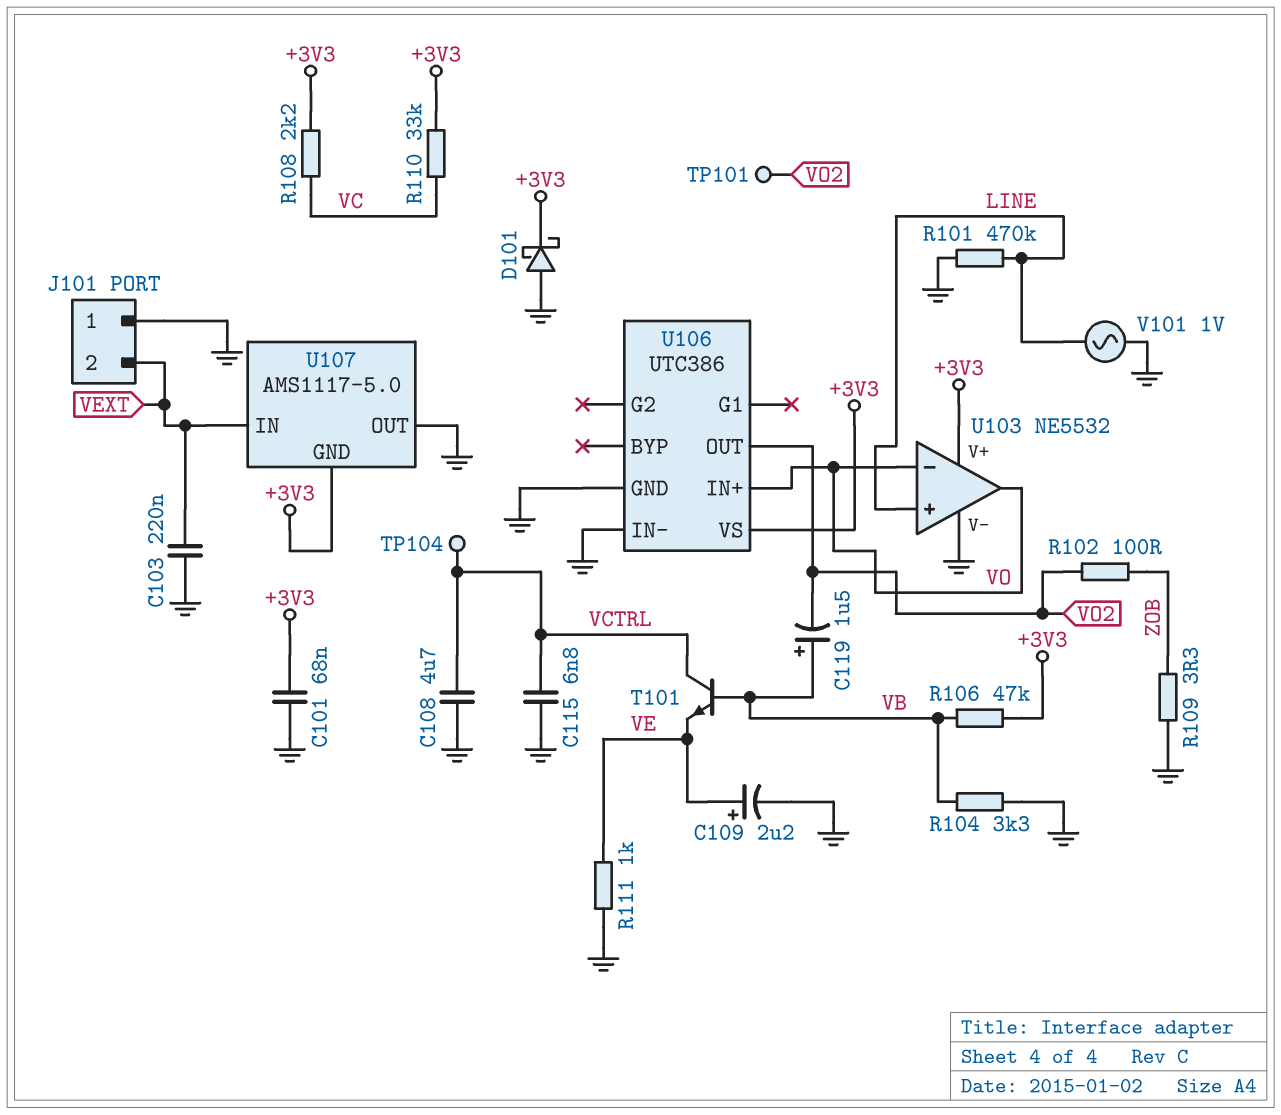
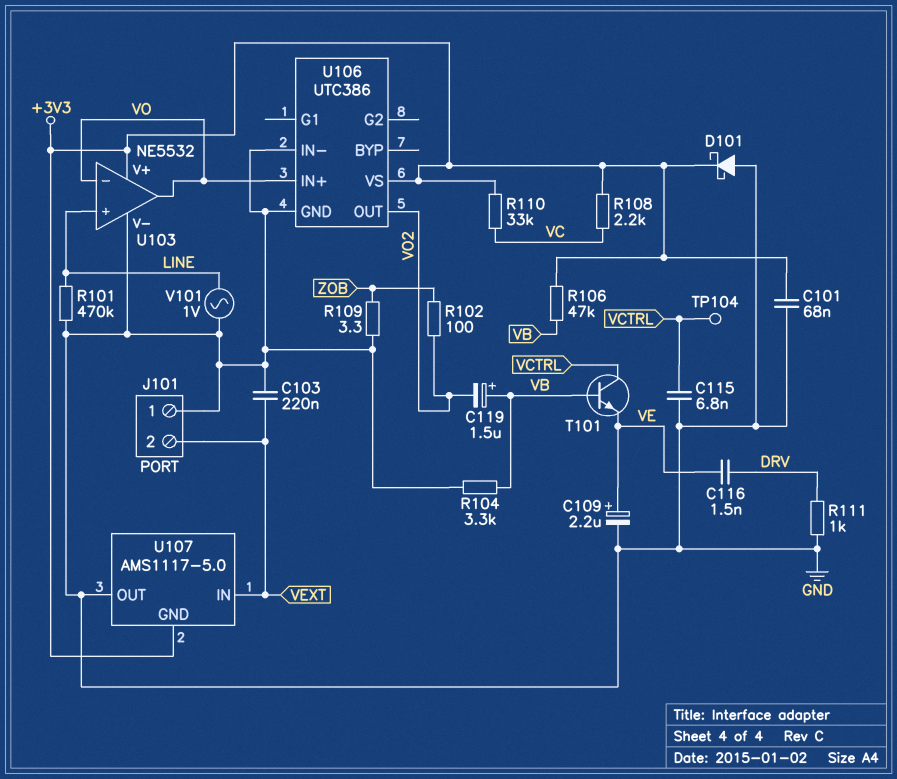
C108: 4.7uF (GND, VCTRL) -> none
C116: none -> 1.5nF (DRV, VE)
R111: 1k (GND, VE) -> 1k (DRV, GND)
TP101: test point (VO2) -> none

